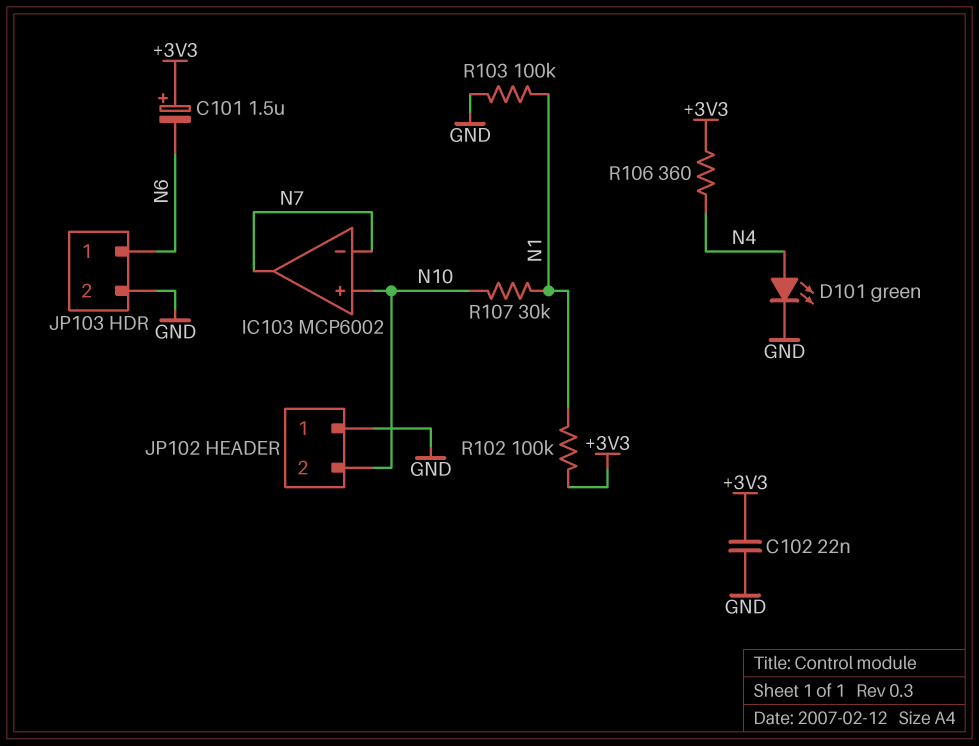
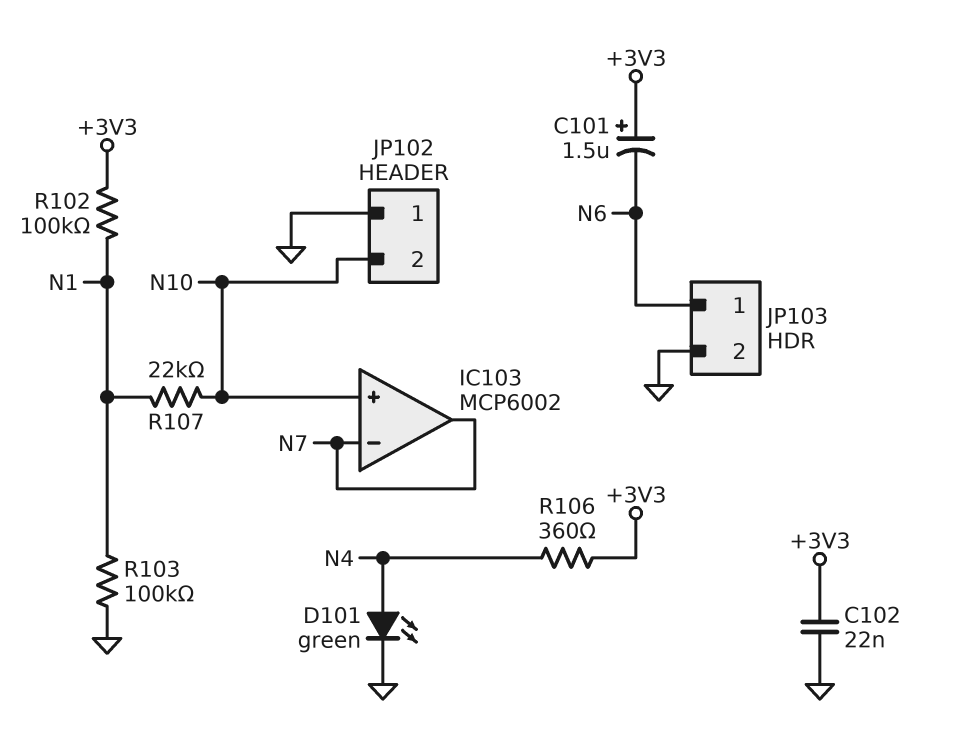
R107: 30k (N1, N10) -> 22k (N1, N10)

